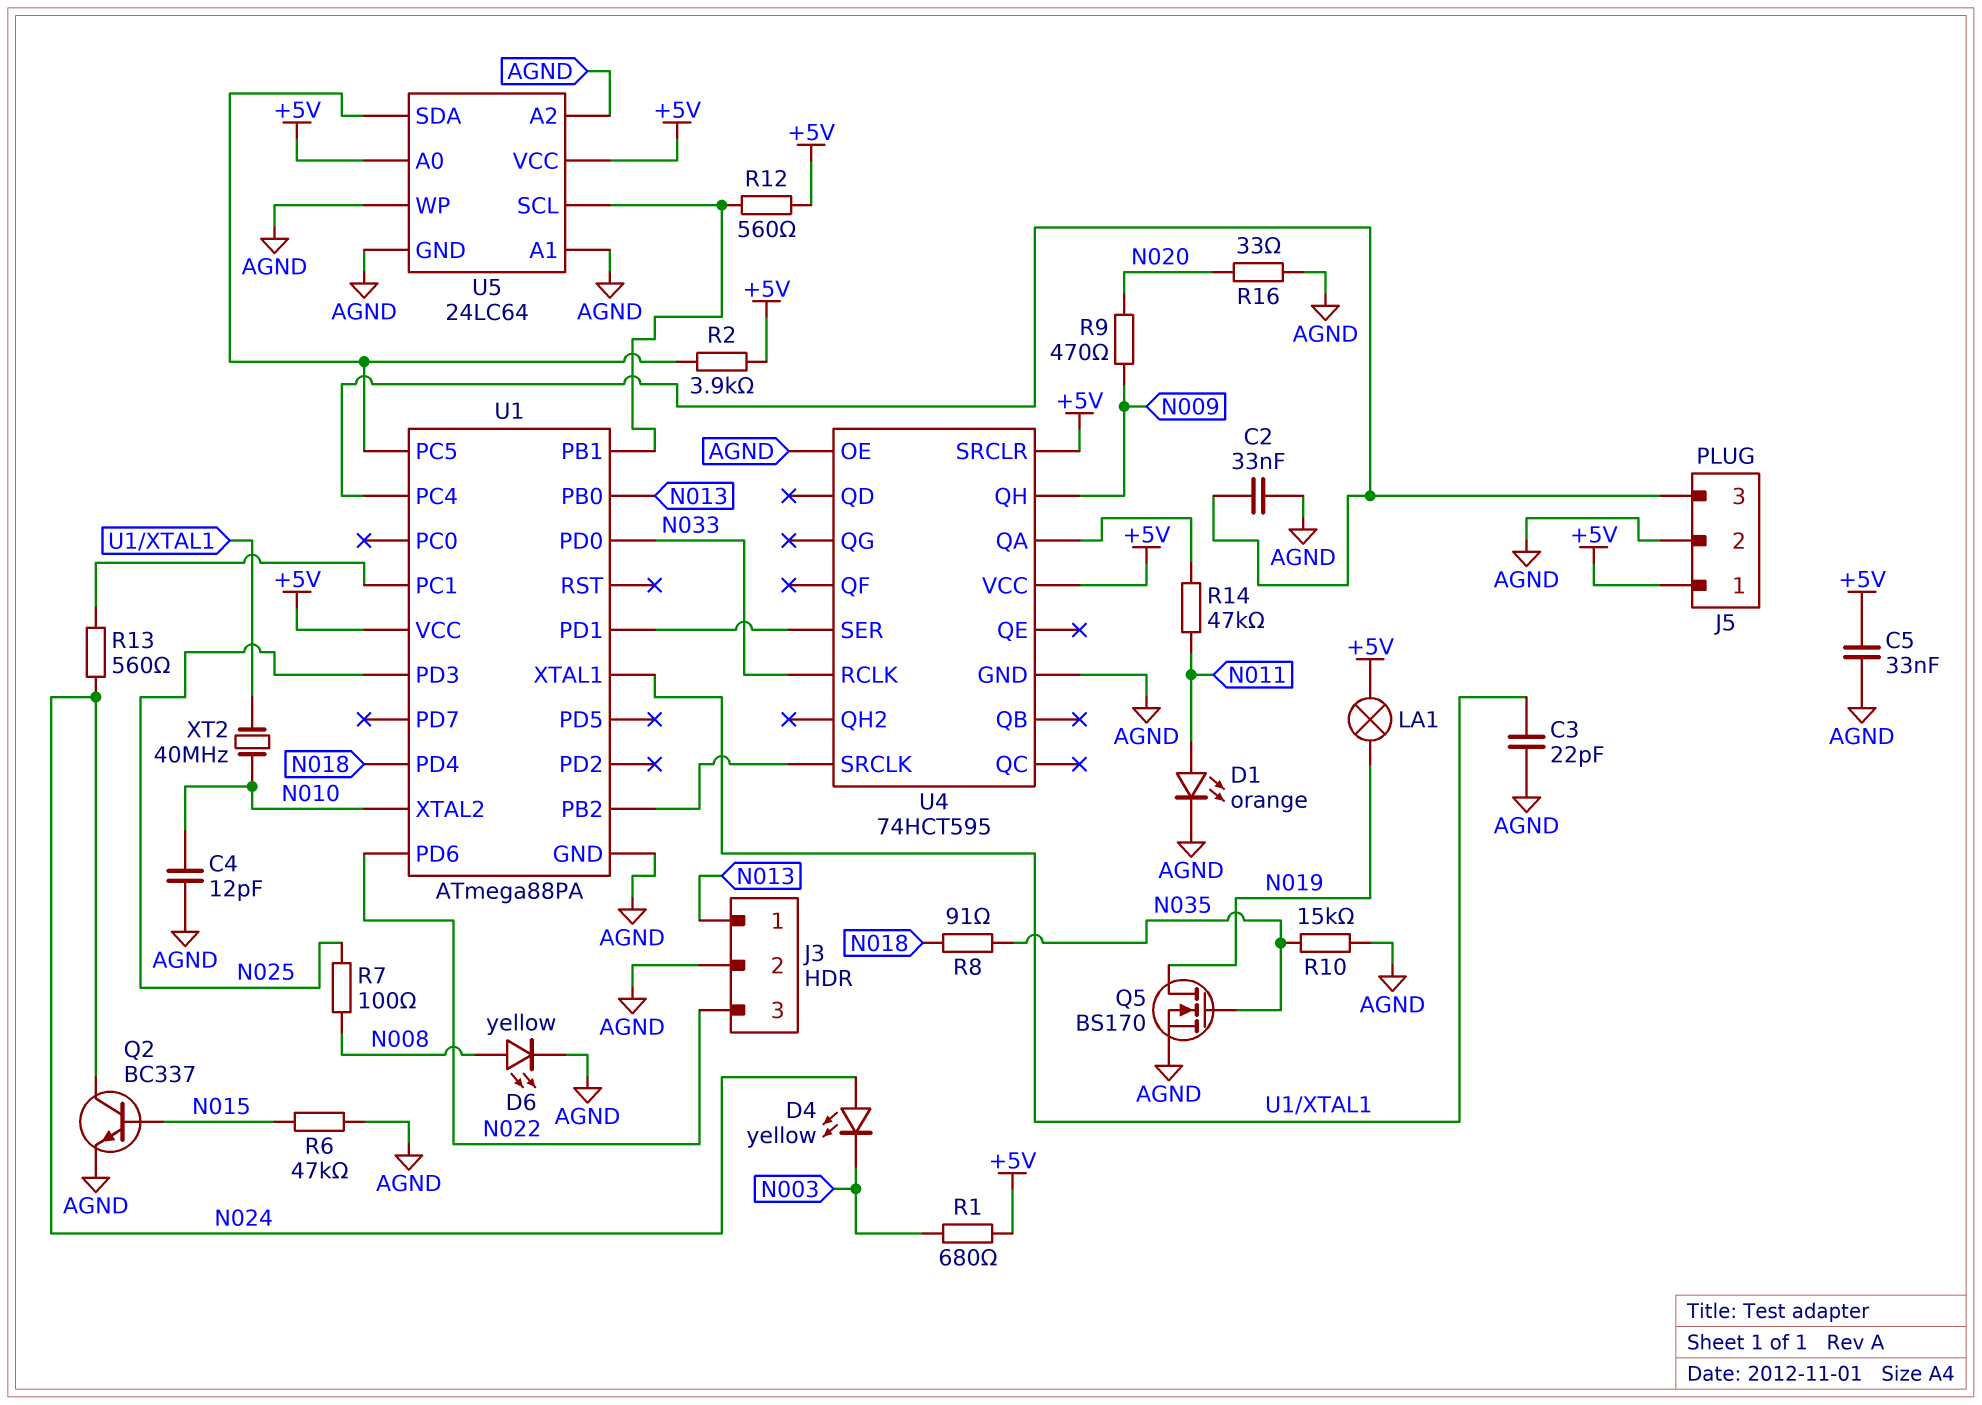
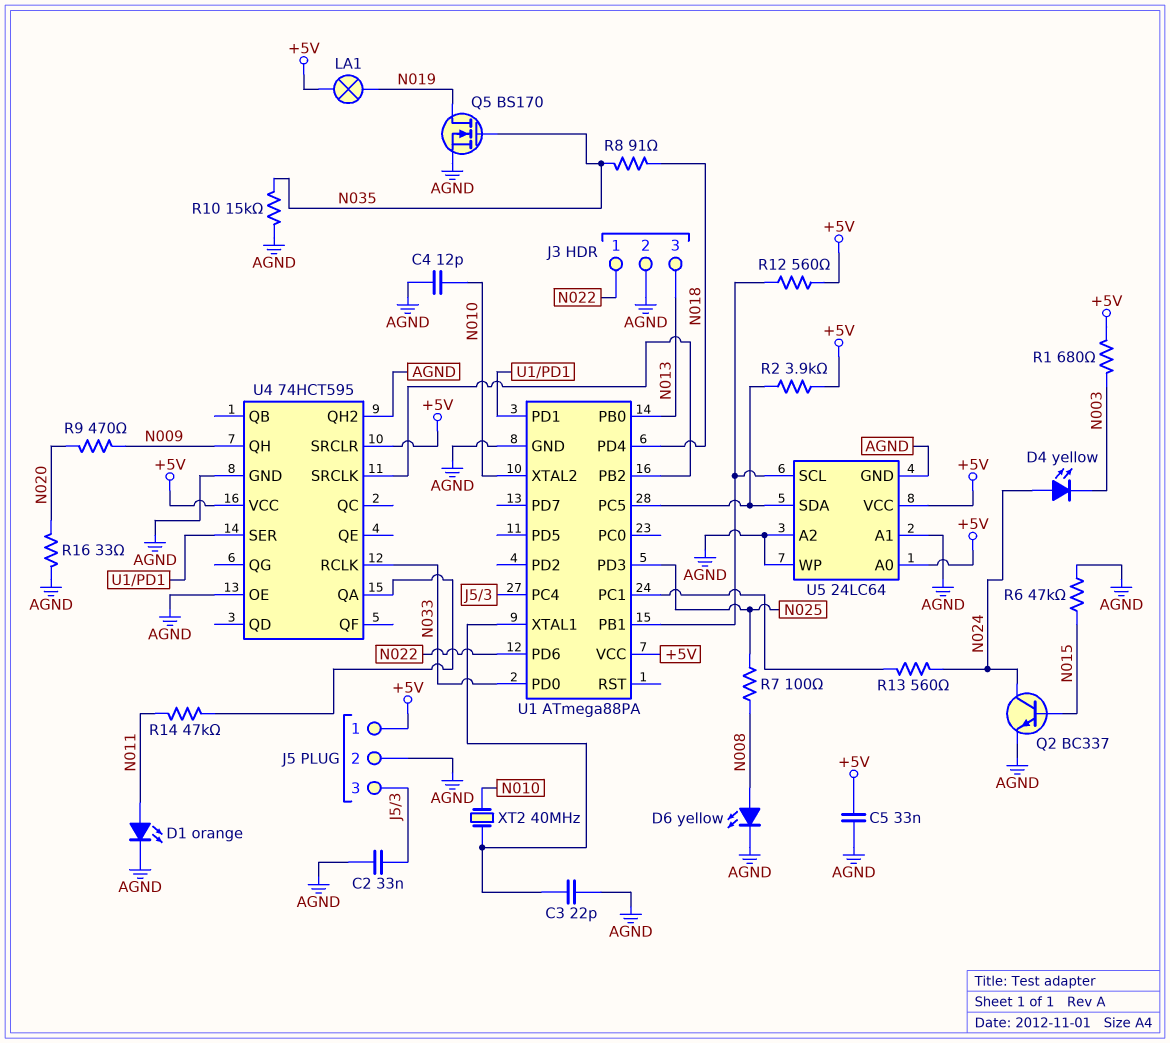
J3 pin 1: N013 -> N022
J3 pin 3: N022 -> N013
U4 pin QH2: none -> AGND

